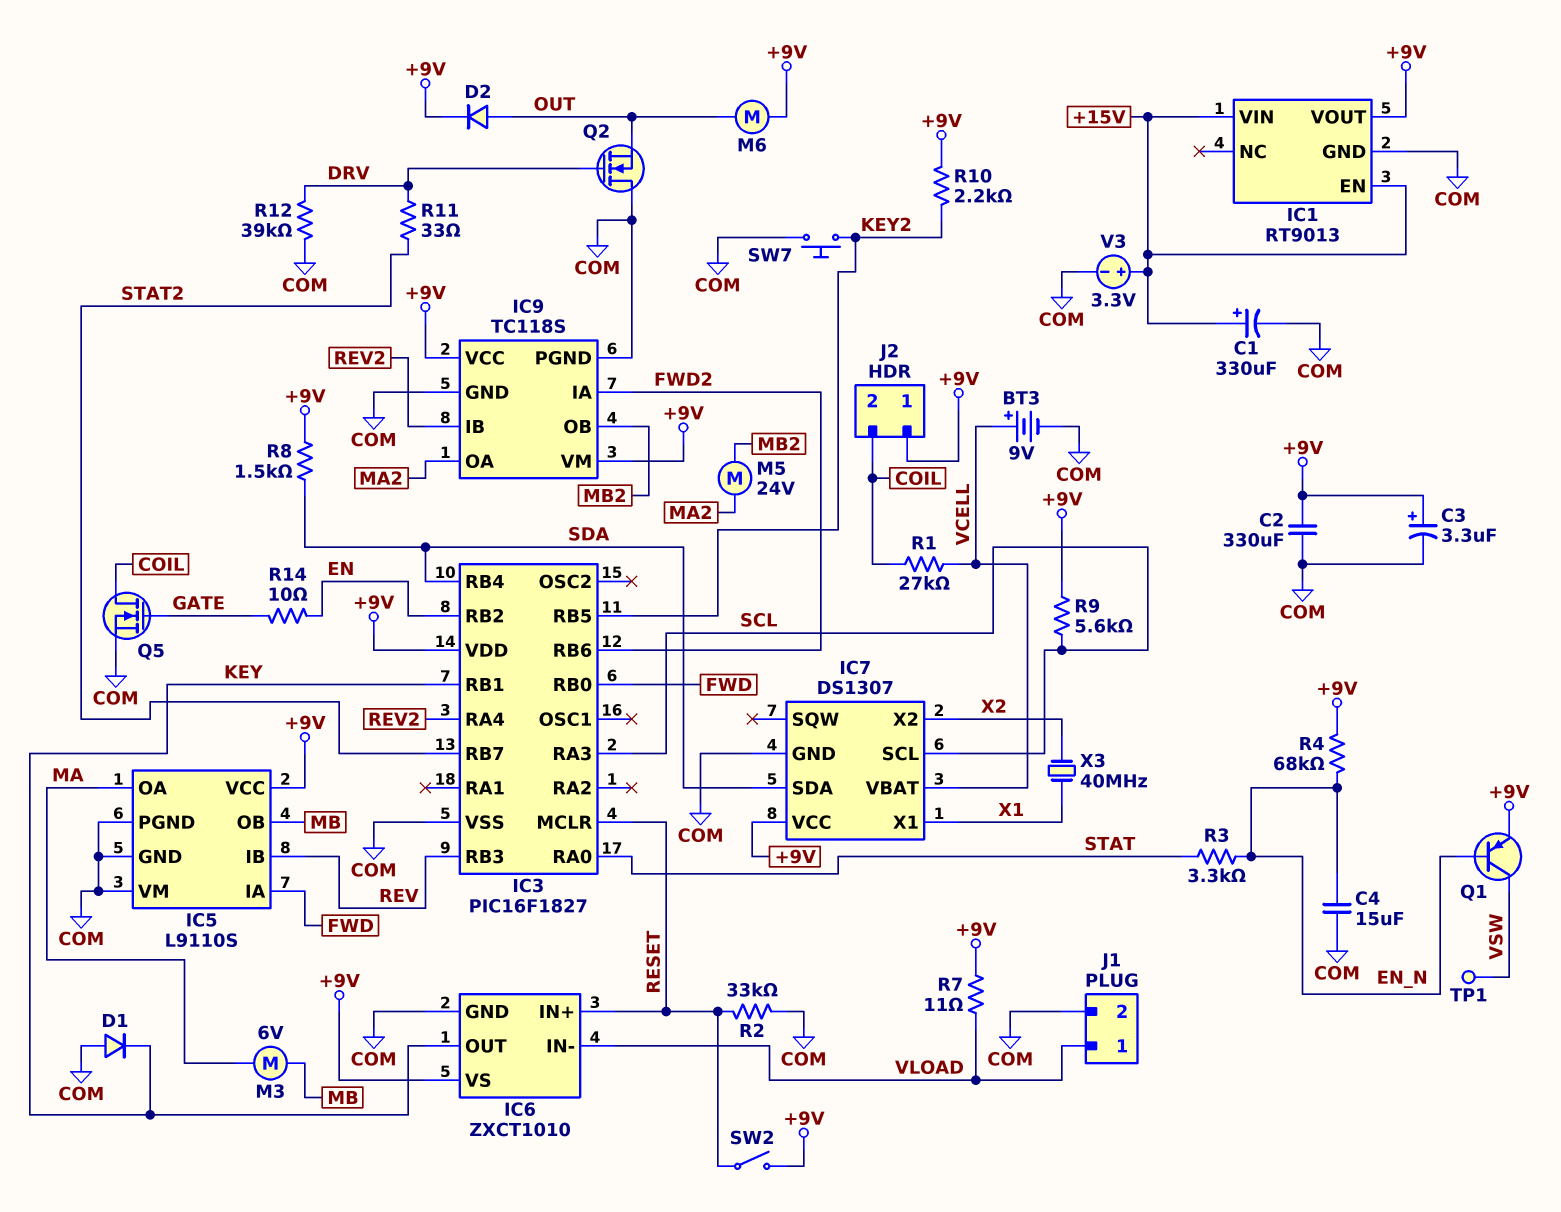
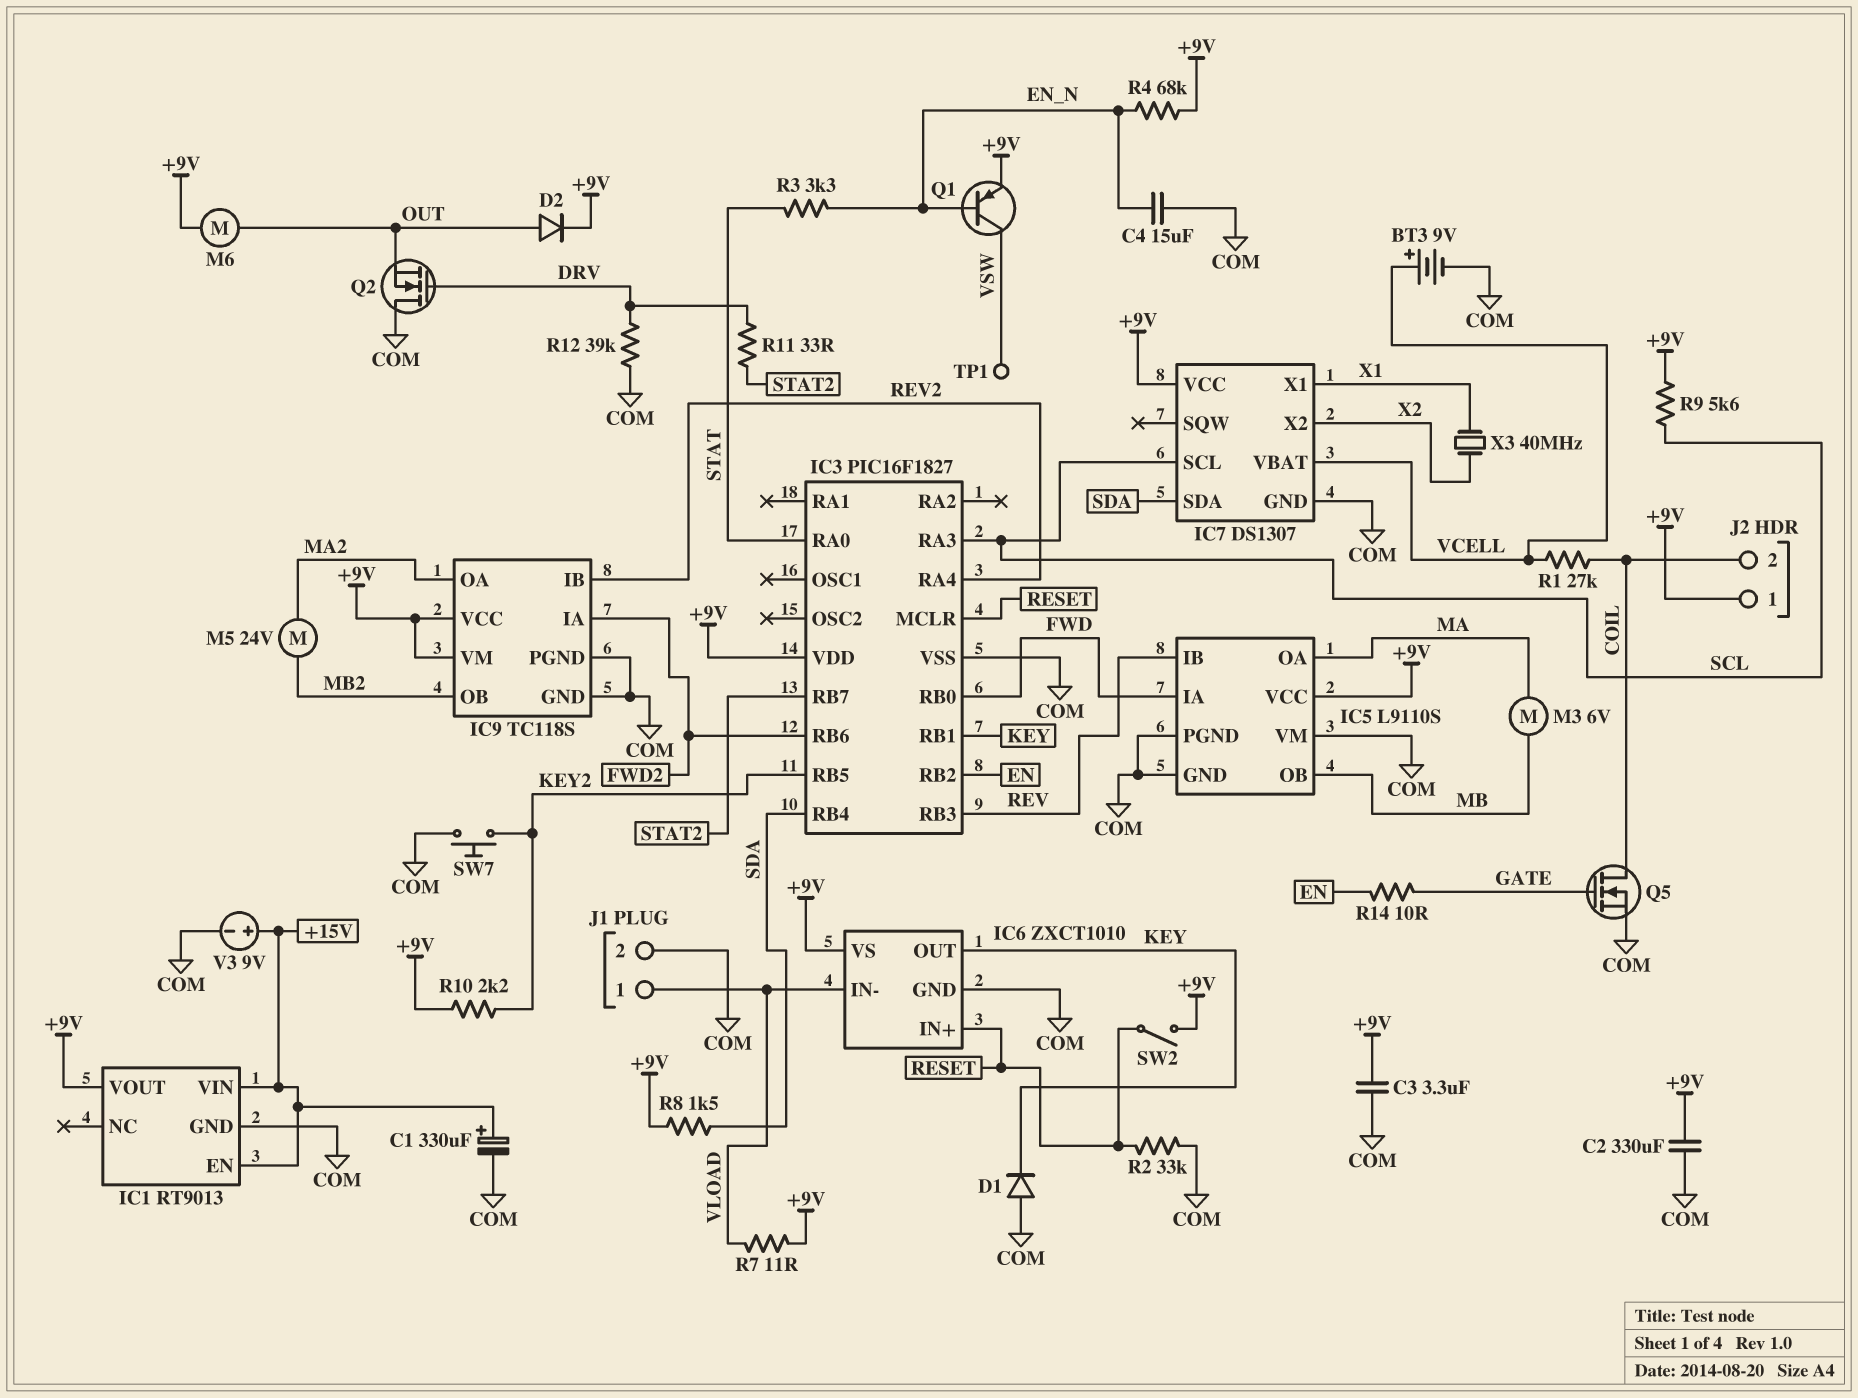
C3: 3.3uF (plus +9V, minus COM) -> 3.3uF (+9V, COM)
V3: 3.3V (plus +15V, minus COM) -> 9V (plus +15V, minus COM)

